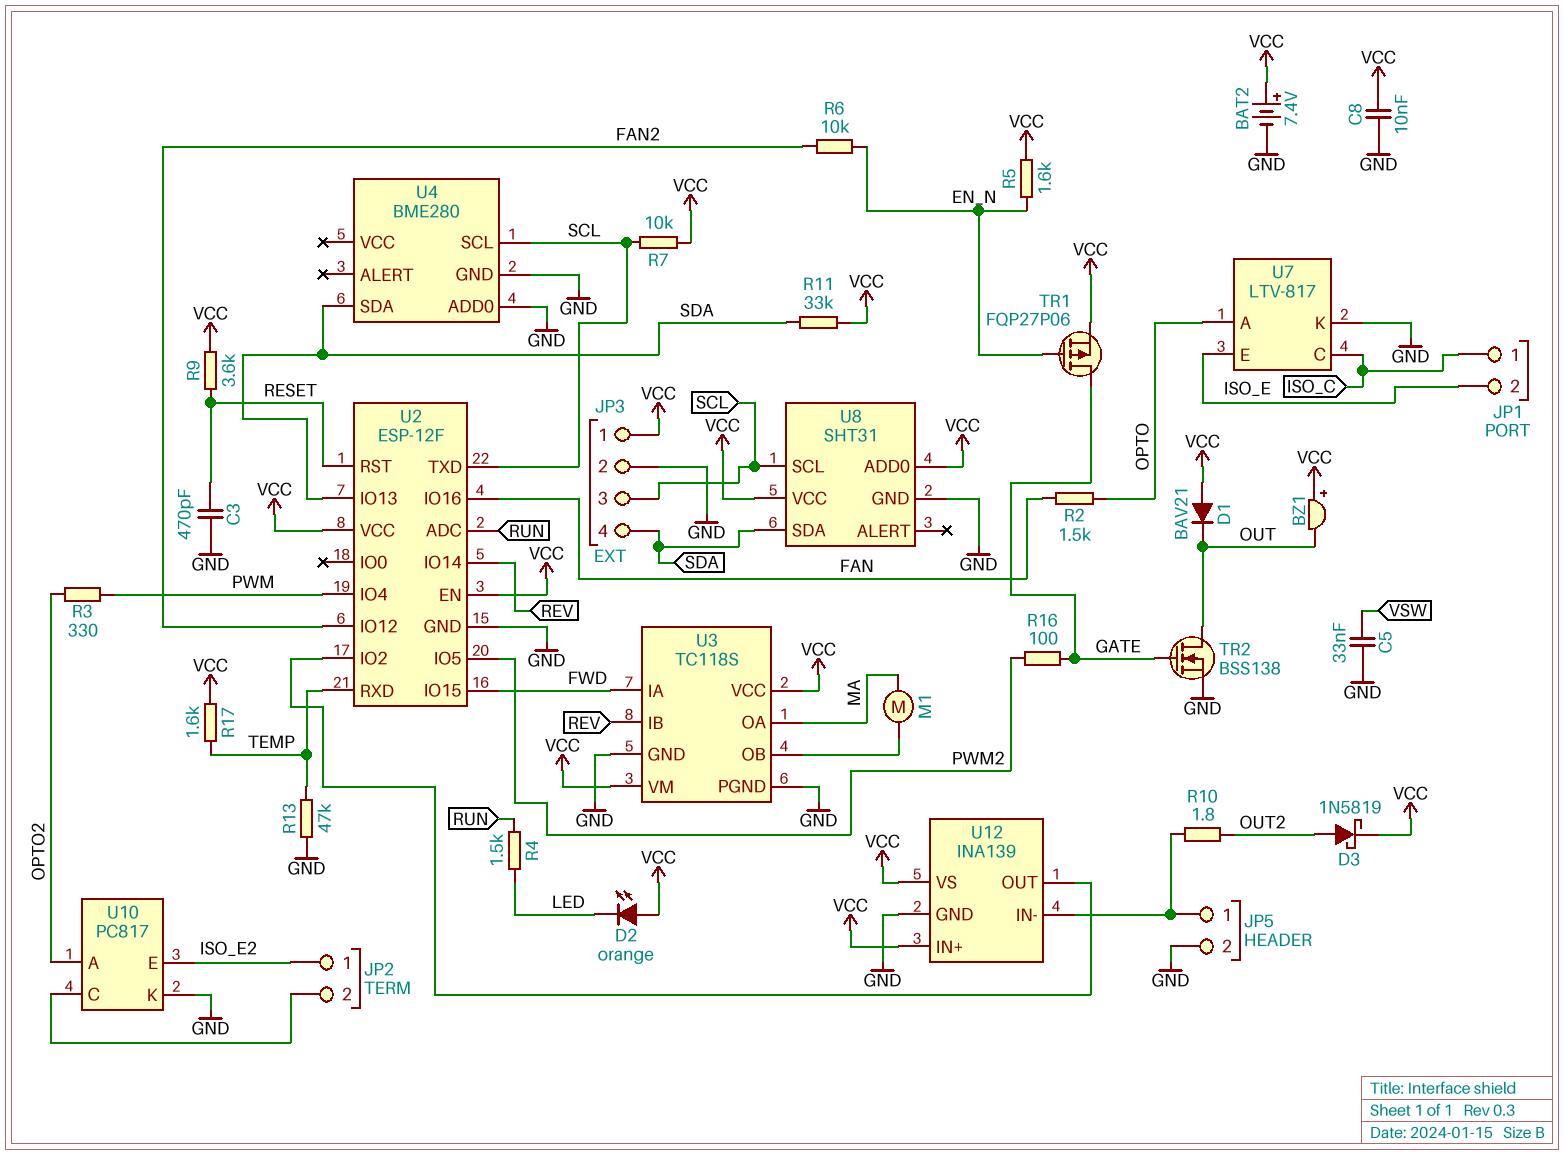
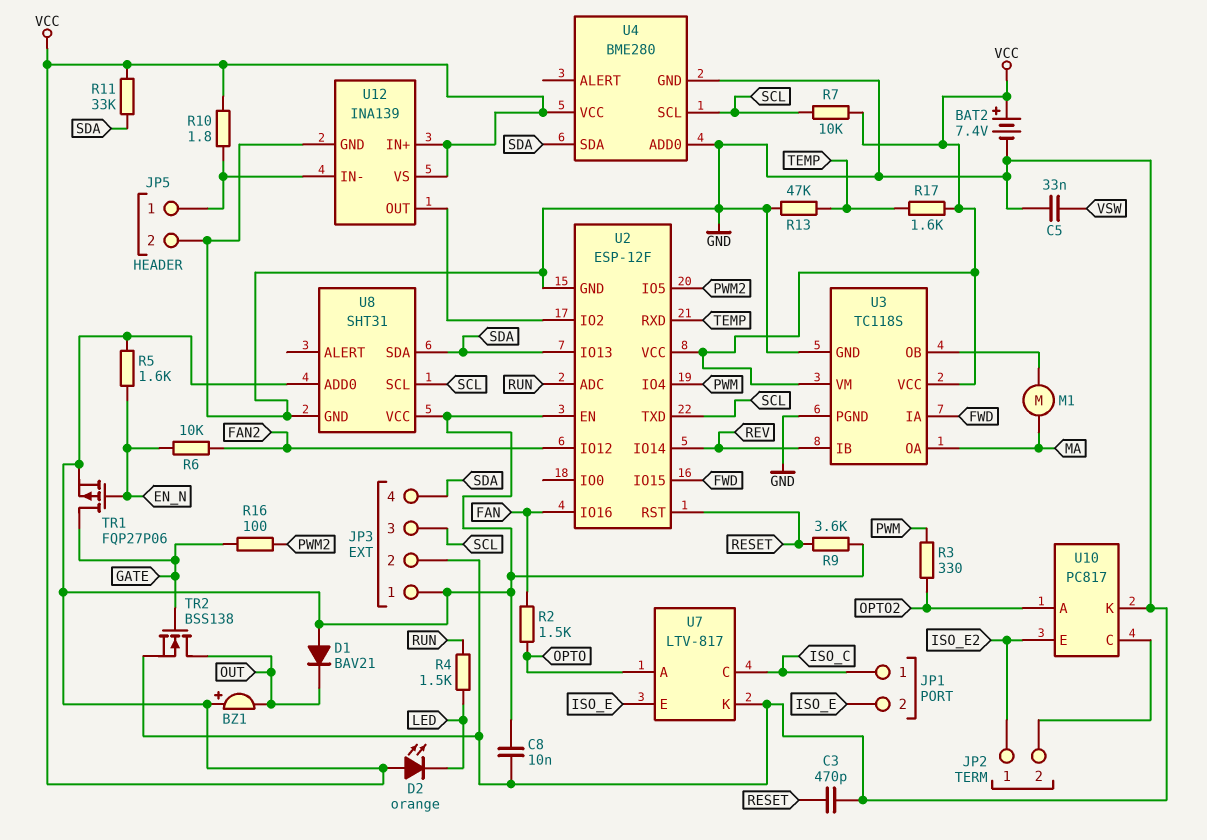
D3: schottky 1N5819 (A OUT2, K VCC) -> none
R10: 1.8 (JP5/1, OUT2) -> 1.8 (JP5/1, VCC)
U4 pin VCC: none -> VCC

